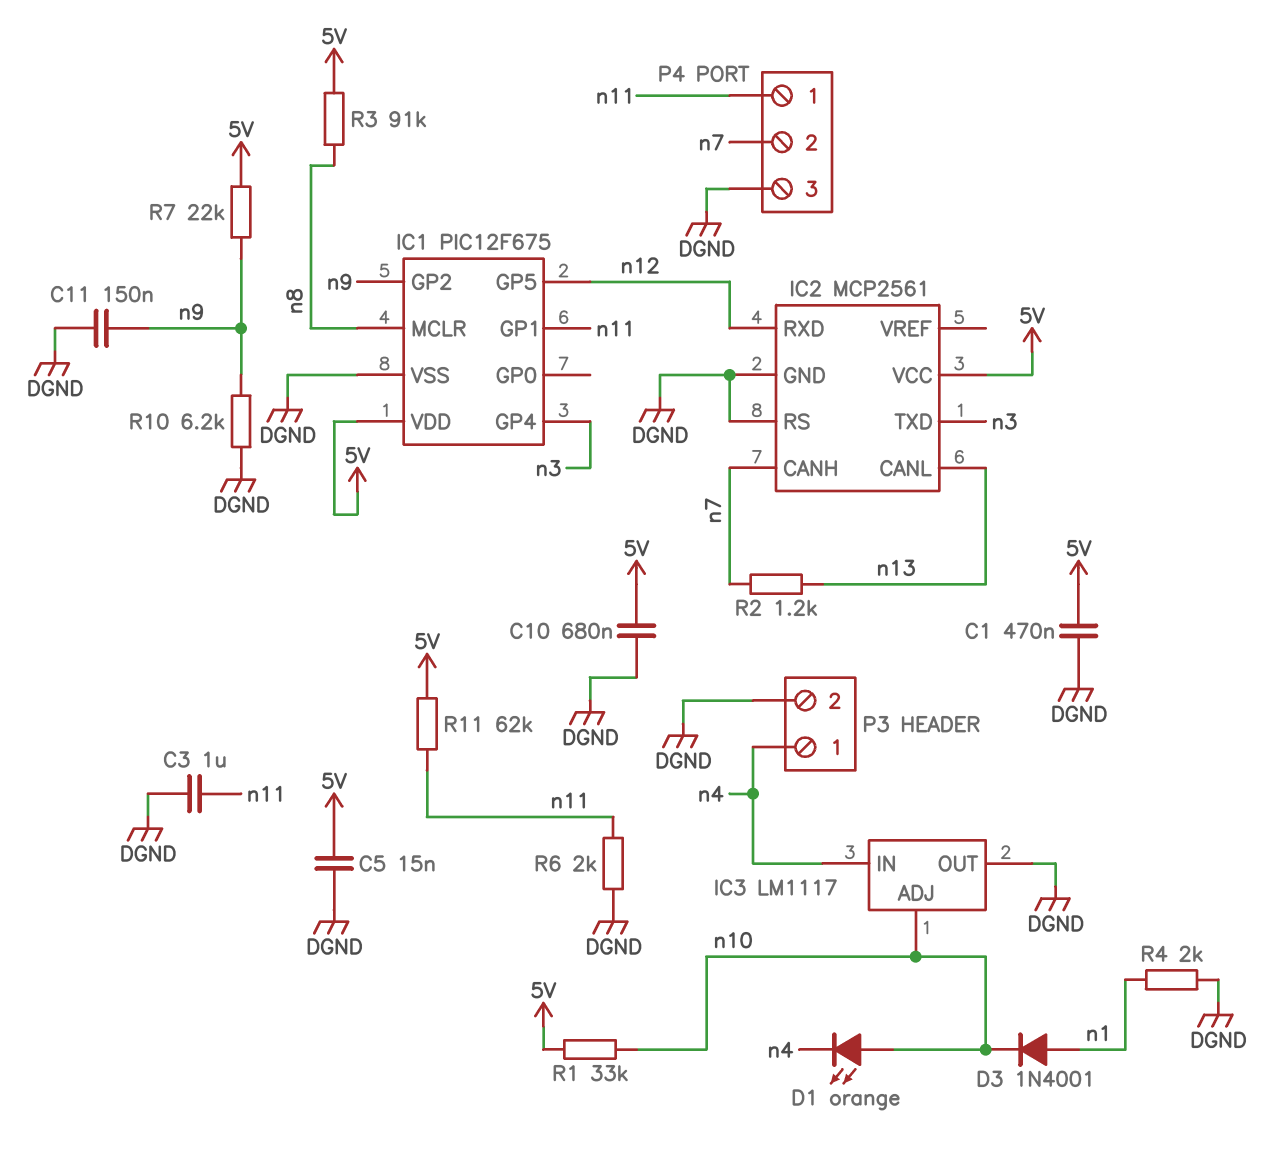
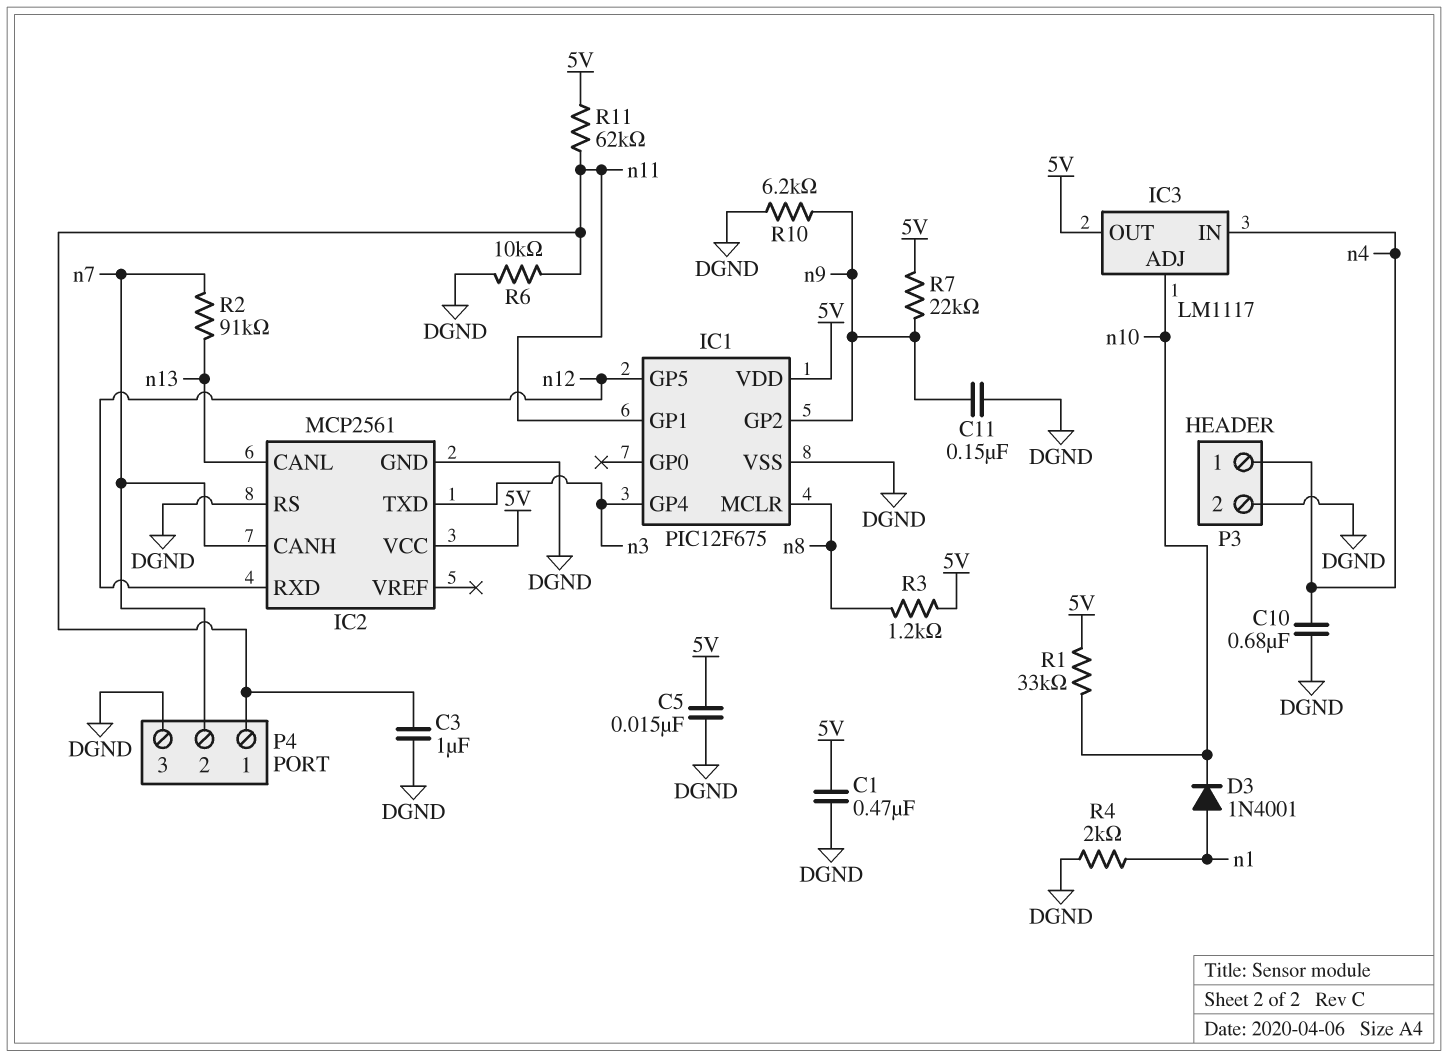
C10: 680nF (5V, DGND) -> 680nF (DGND, n4)
D1: LED orange (A n10, K n4) -> none
IC3 pin OUT: DGND -> 5V
R2: 1.2k (n7, n13) -> 91k (n7, n13)
R3: 91k (5V, n8) -> 1.2k (5V, n8)
R6: 2k (DGND, n11) -> 10k (DGND, n11)

